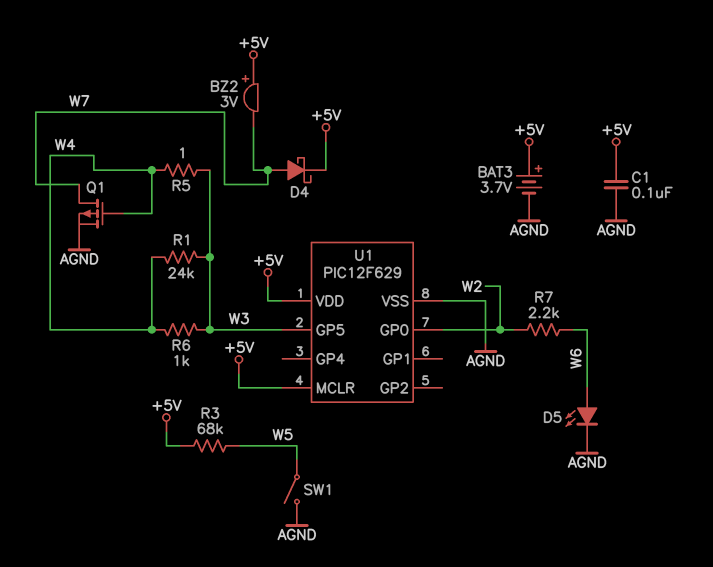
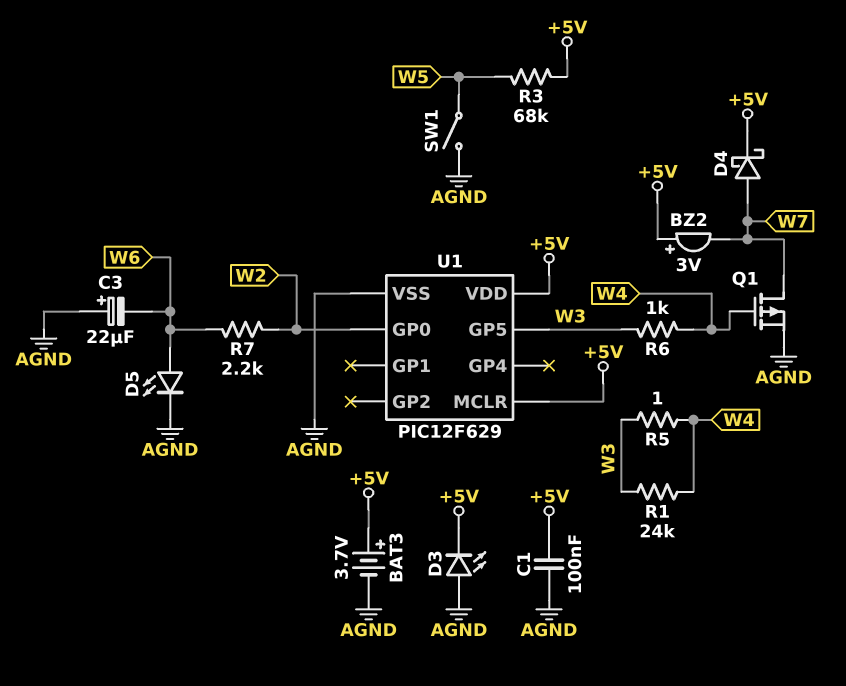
C3: none -> 22uF (plus AGND, minus W6)
D3: none -> LED (A AGND, K +5V)

